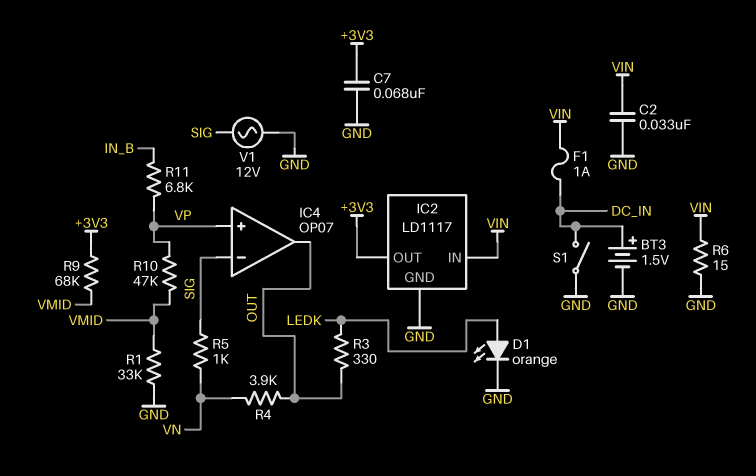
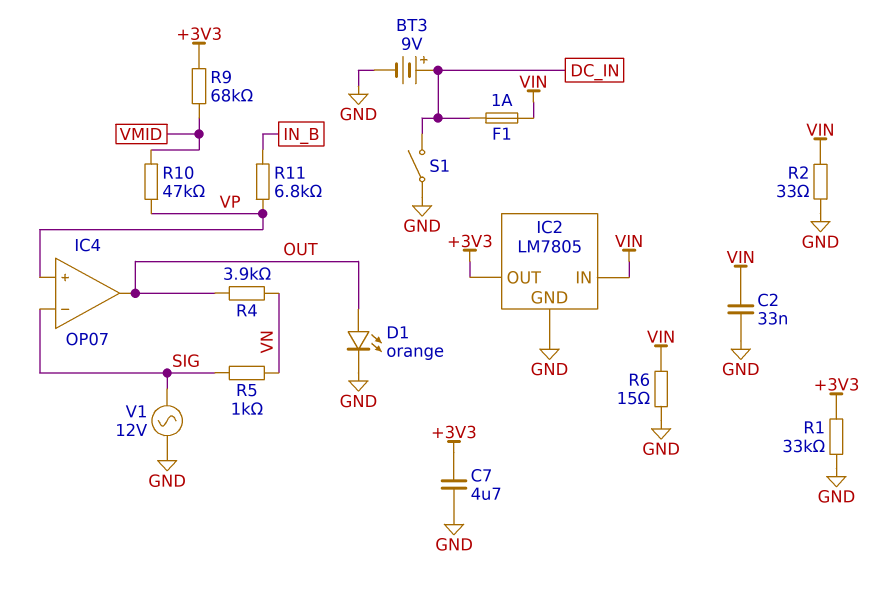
BT3: 1.5V (plus DC_IN, minus GND) -> 9V (plus DC_IN, minus GND)
C7: 68nF (+3V3, GND) -> 4.7uF (+3V3, GND)
D1: LED orange (A LEDK, K GND) -> LED orange (A OUT, K GND)
IC2: LD1117 -> LM7805
R1: 33k (GND, VMID) -> 33k (+3V3, GND)
R2: none -> 33 (GND, VIN)
R3: 330 (LEDK, OUT) -> none

